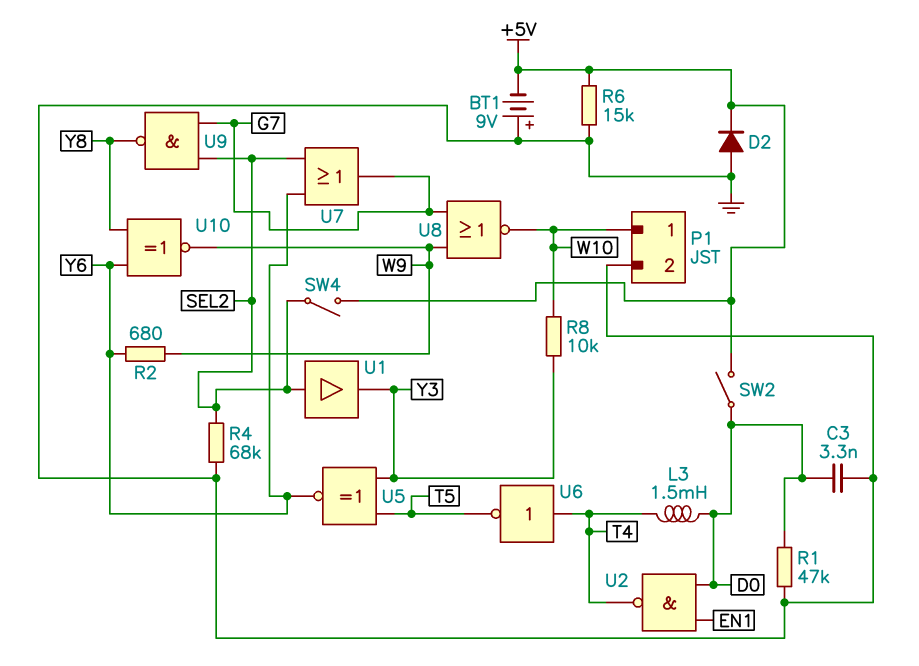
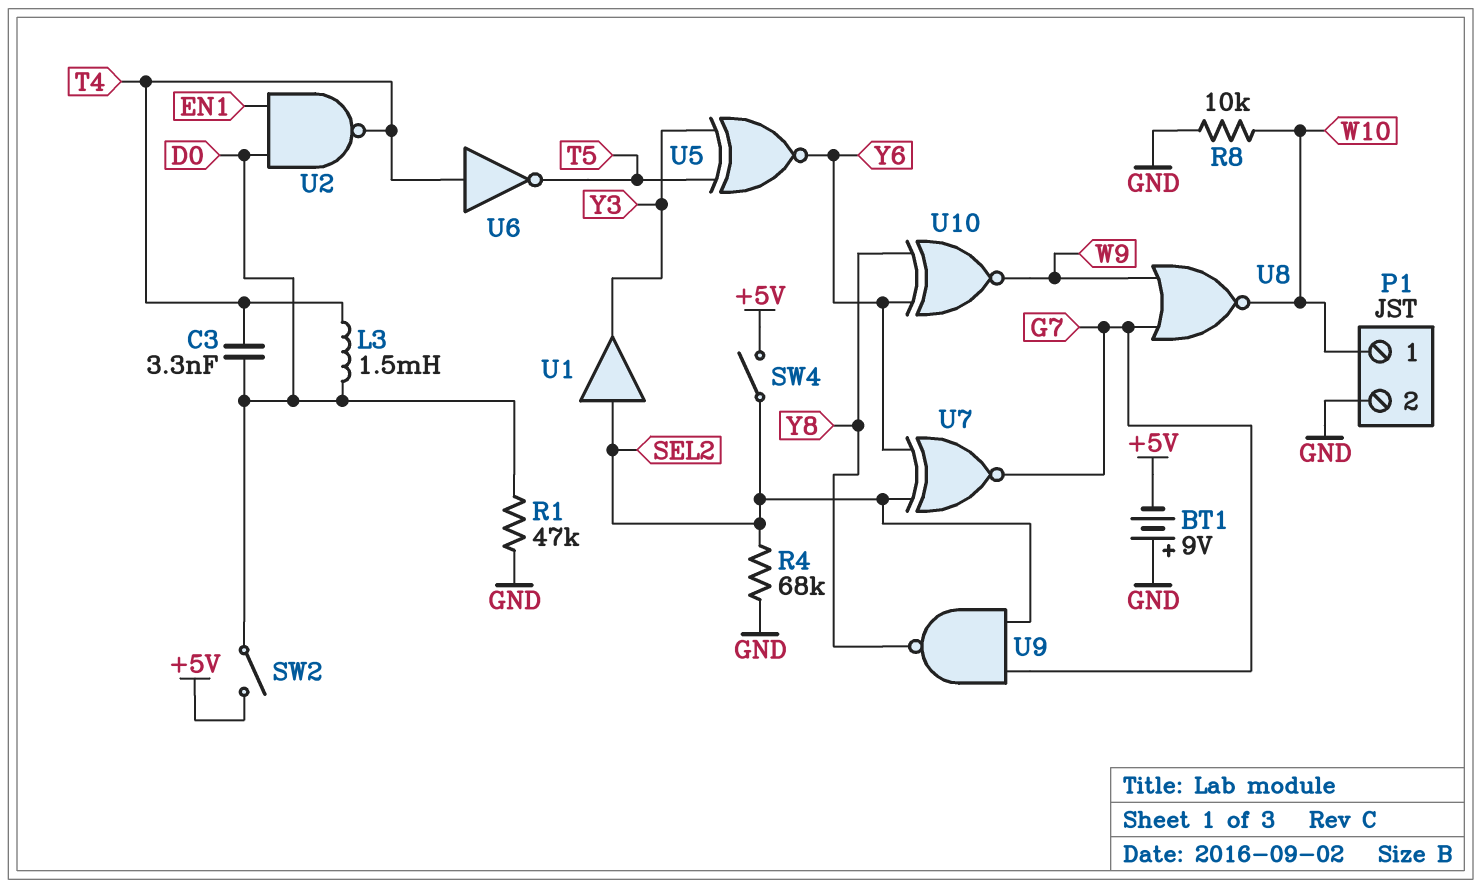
C3: 3.3nF (D0, GND) -> 3.3nF (D0, T4)
D2: diode (A GND, K +5V) -> none
R2: 680 (W9, Y6) -> none
R6: 15k (+5V, GND) -> none
R8: 10k (W10, Y3) -> 10k (GND, W10)
U7: OR (in SEL2, in Y6, out G7) -> XNOR (in SEL2, in Y6, out G7)

